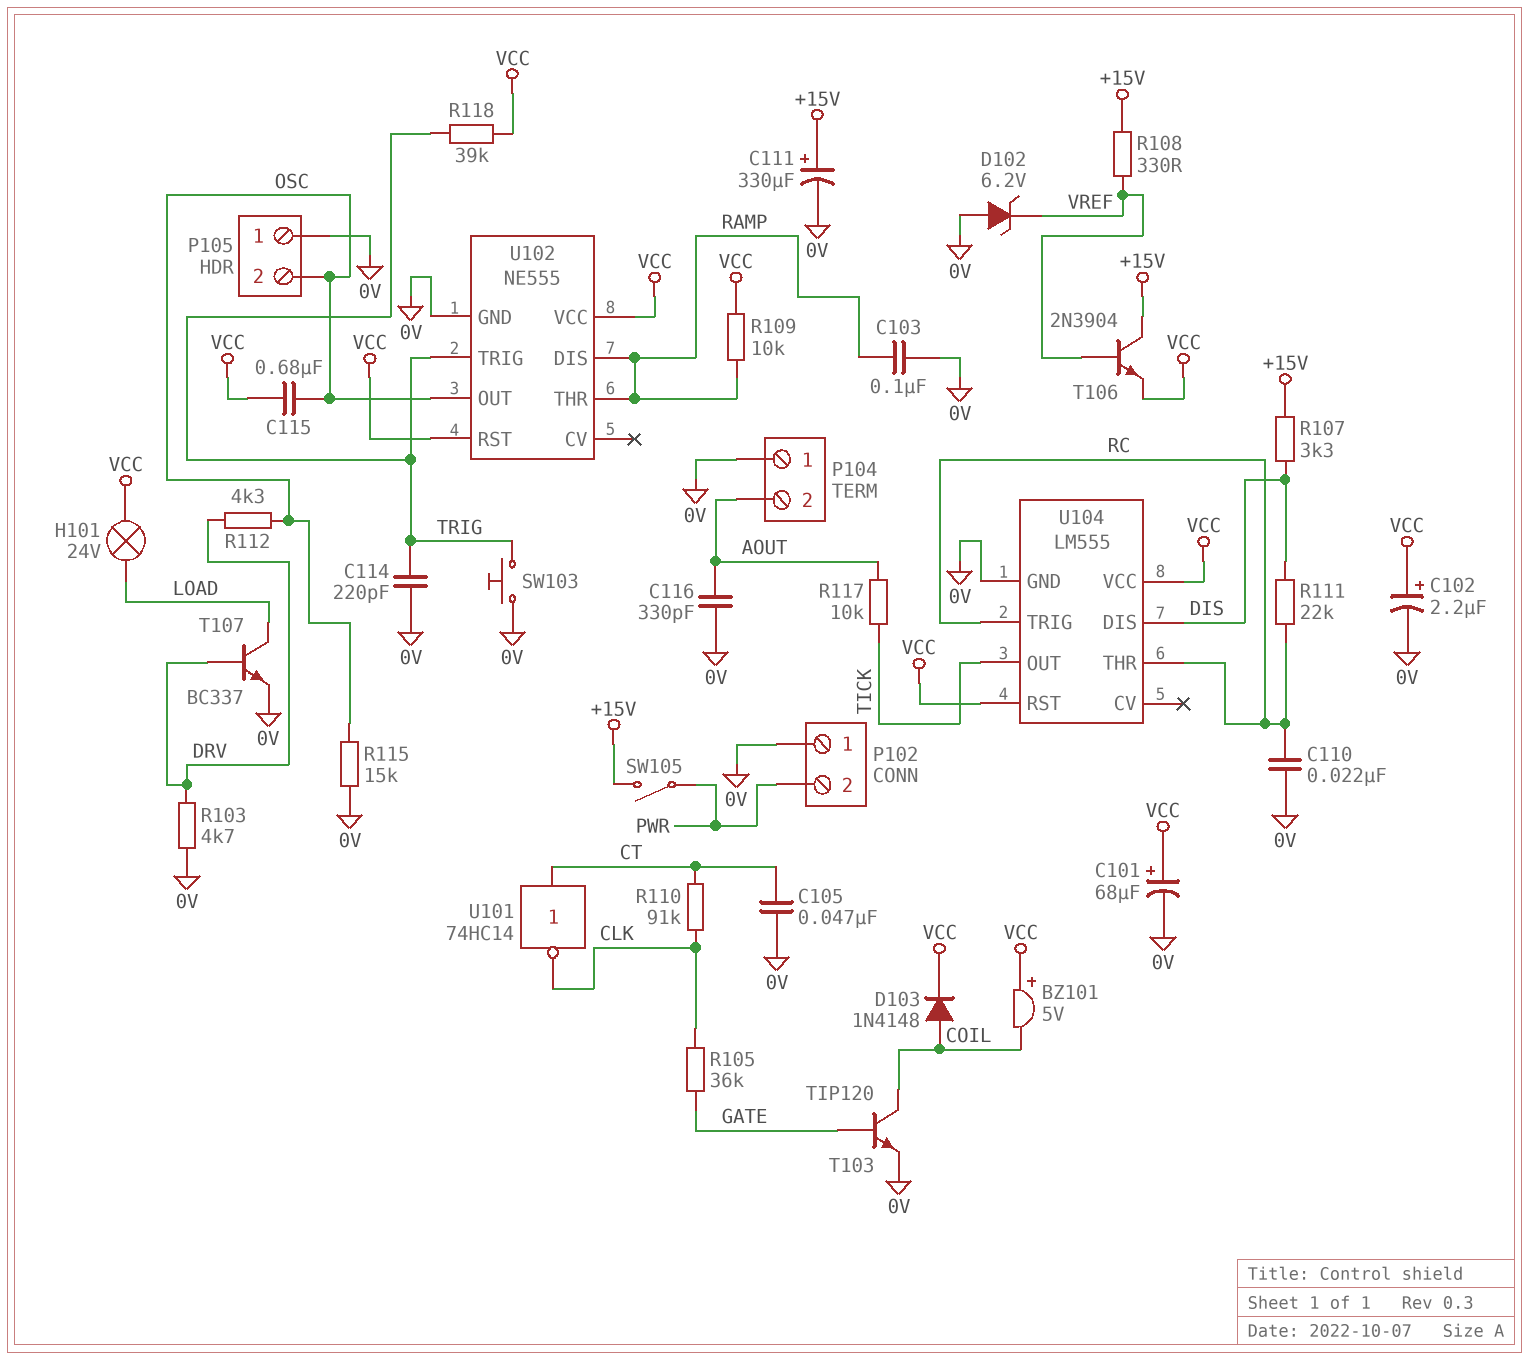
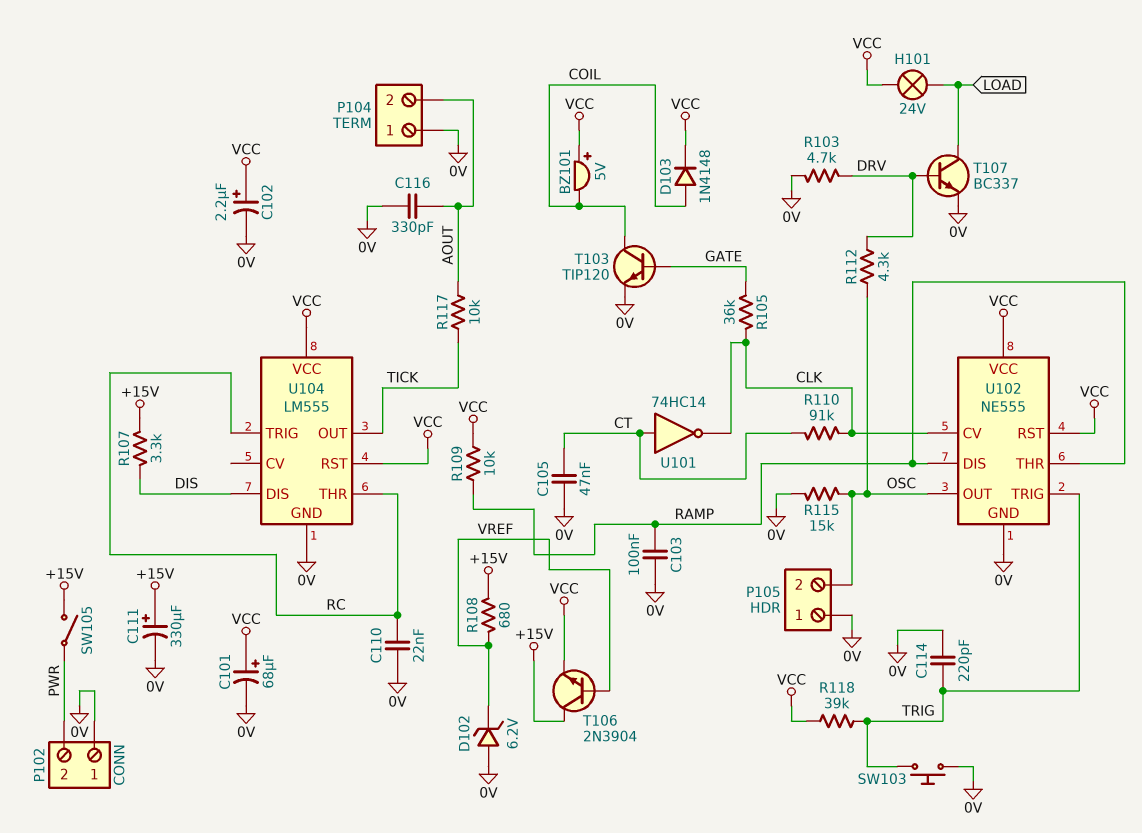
C115: 680nF (OSC, VCC) -> none
R108: 330 (+15V, VREF) -> 680 (+15V, VREF)
R111: 22k (DIS, RC) -> none
U102 pin CV: none -> CLK

